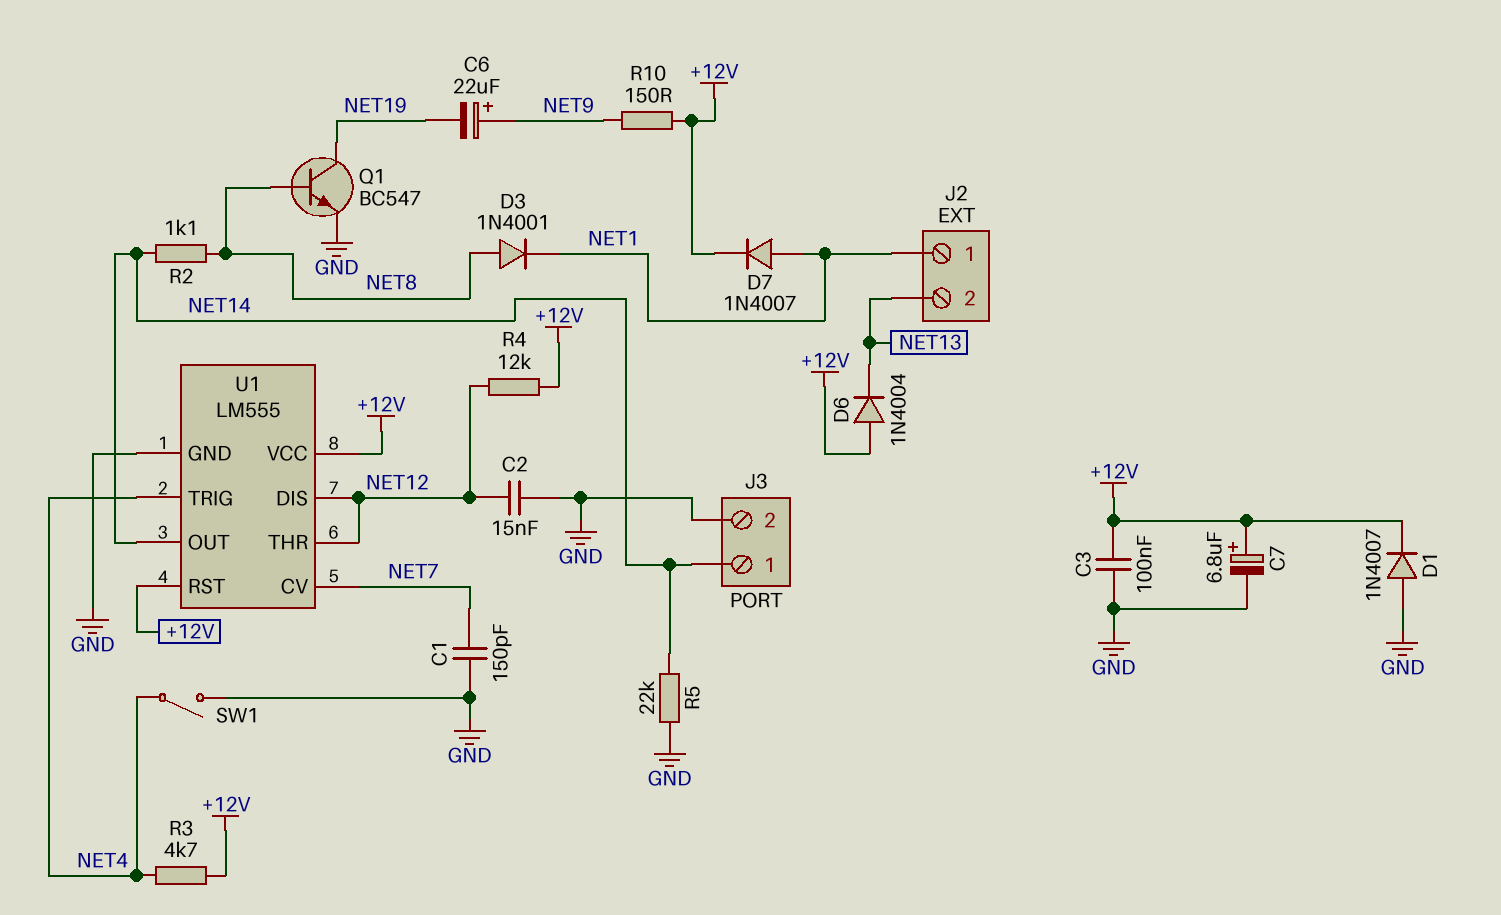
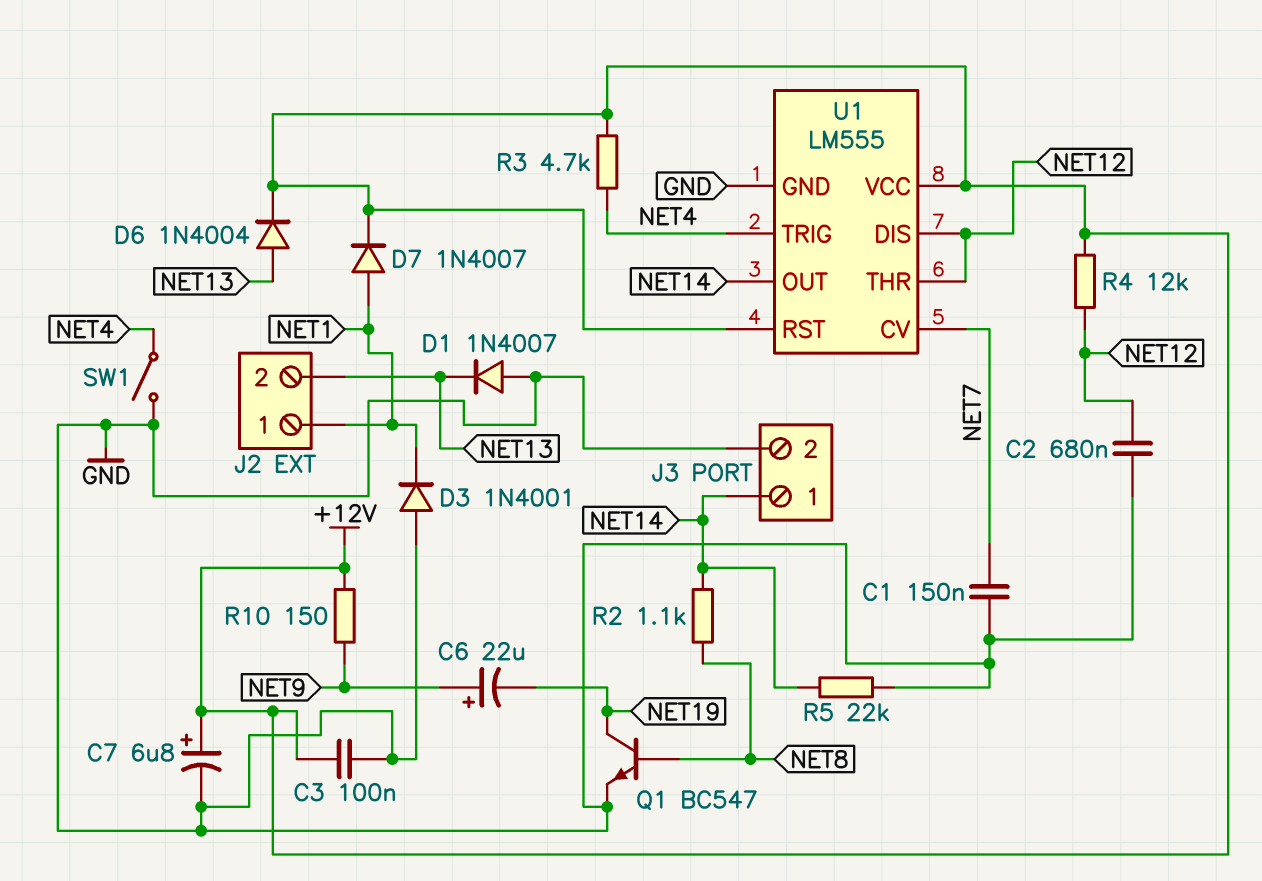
C1: 150pF (GND, NET7) -> 150nF (GND, NET7)
C2: 15nF (GND, NET12) -> 680nF (GND, NET12)
D1: diode 1N4007 (A GND, K +12V) -> diode 1N4007 (A GND, K NET13)
D3: diode 1N4001 (A NET8, K NET1) -> diode 1N4001 (A GND, K NET1)
D6: diode 1N4004 (A +12V, K NET13) -> diode 1N4004 (A NET13, K +12V)

